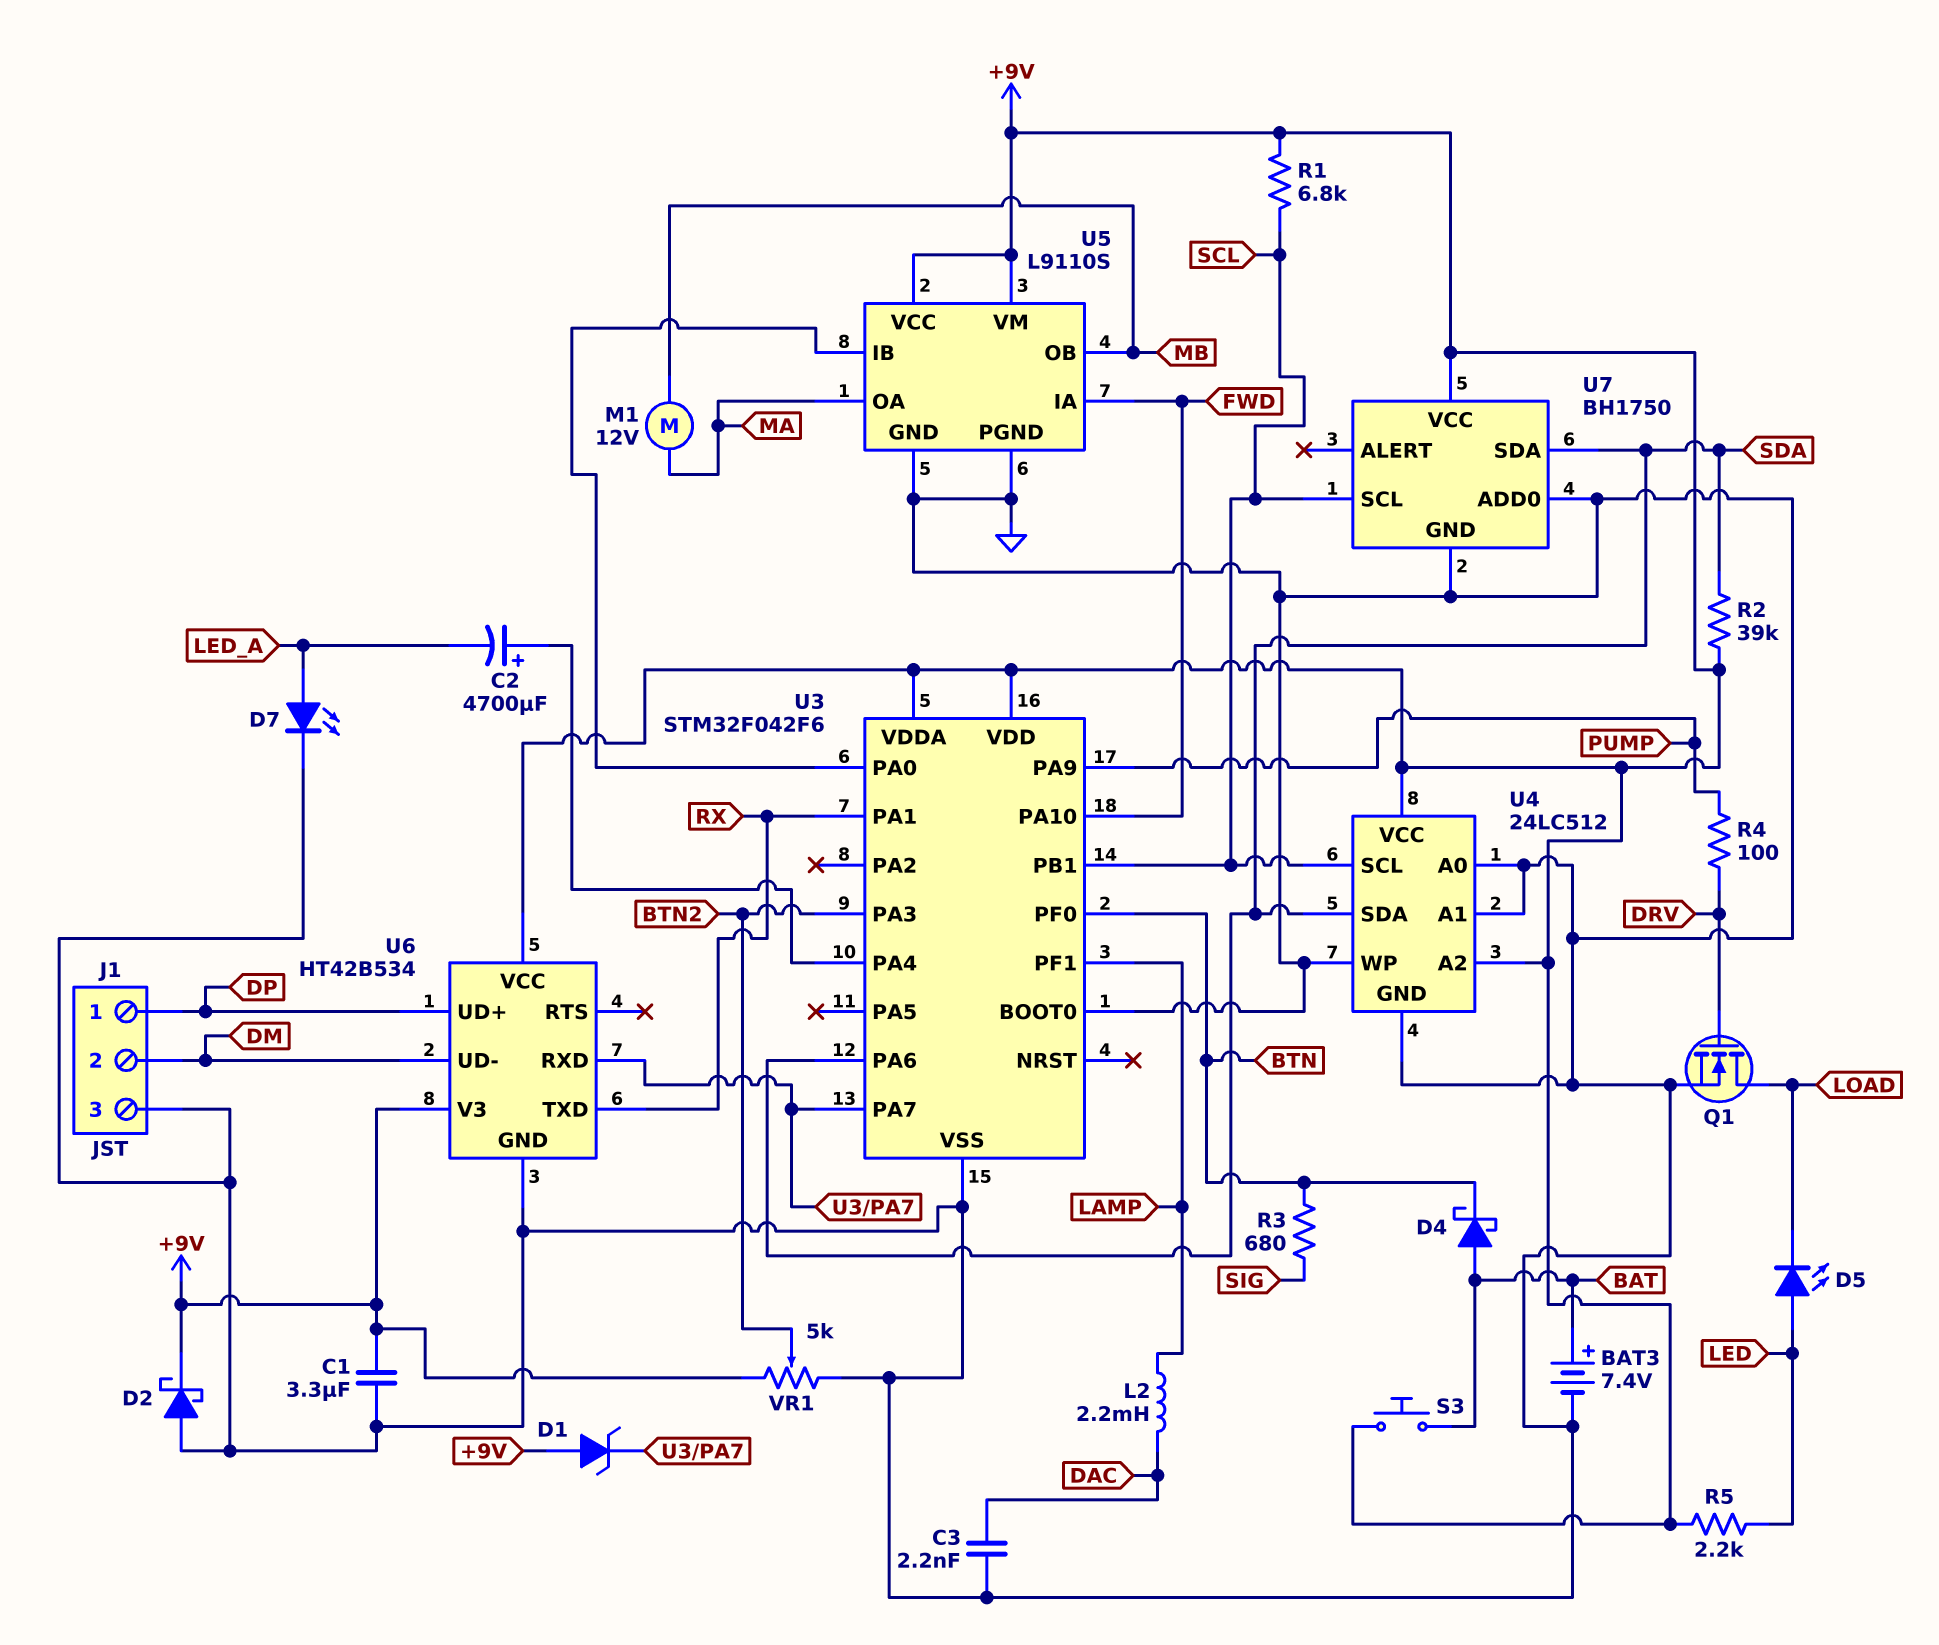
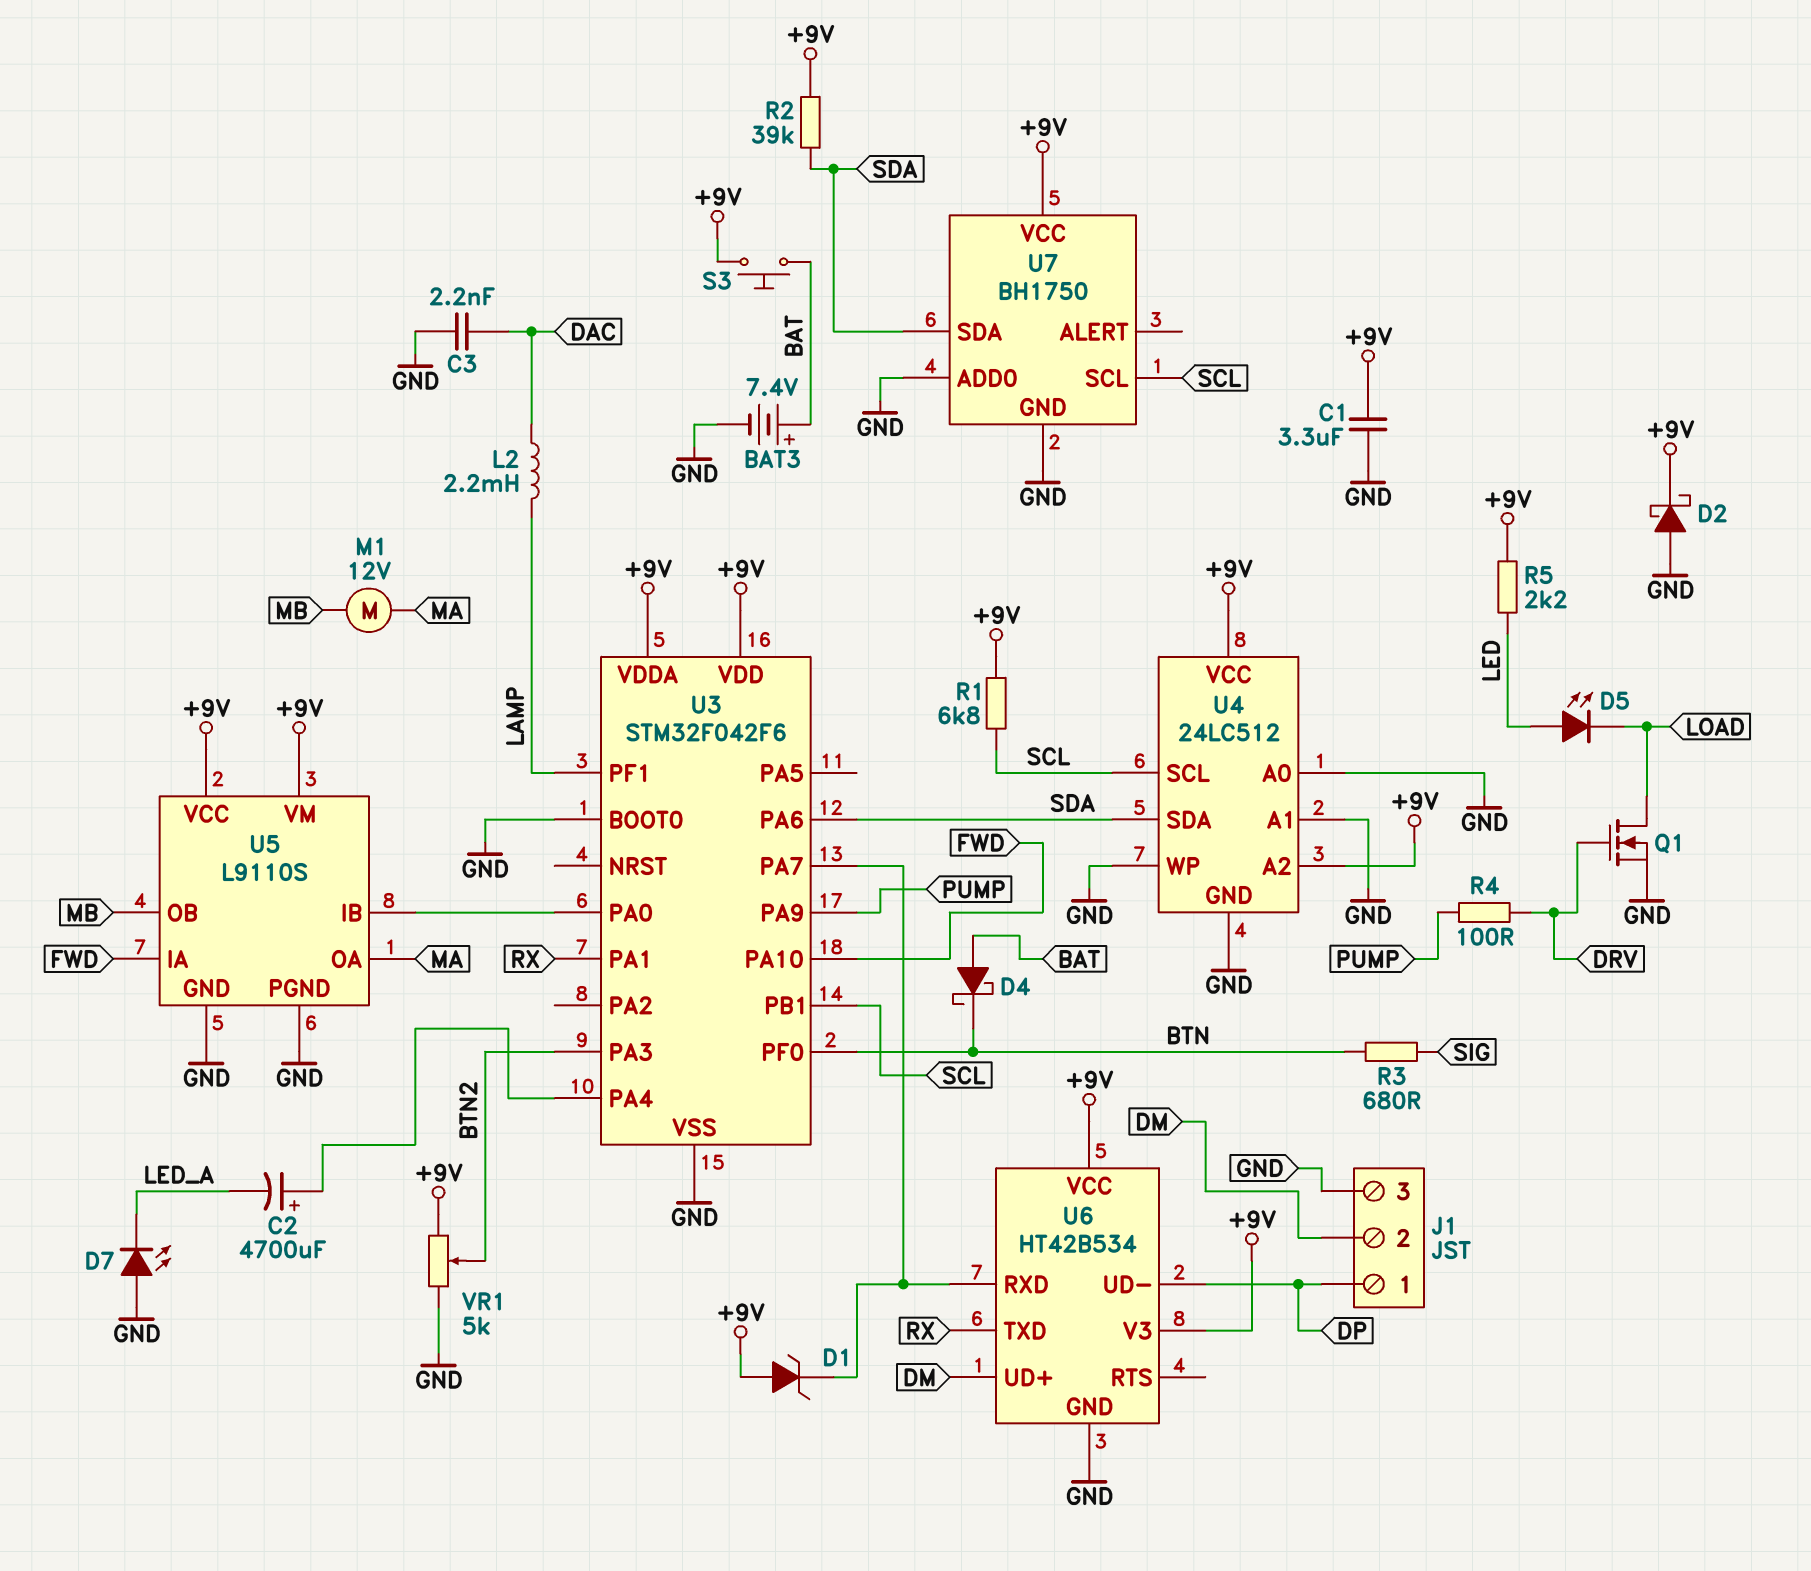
D7: LED (A LED_A, K GND) -> LED (A GND, K LED_A)
U6 pin UD+: DP -> DM
U6 pin UD-: DM -> DP

